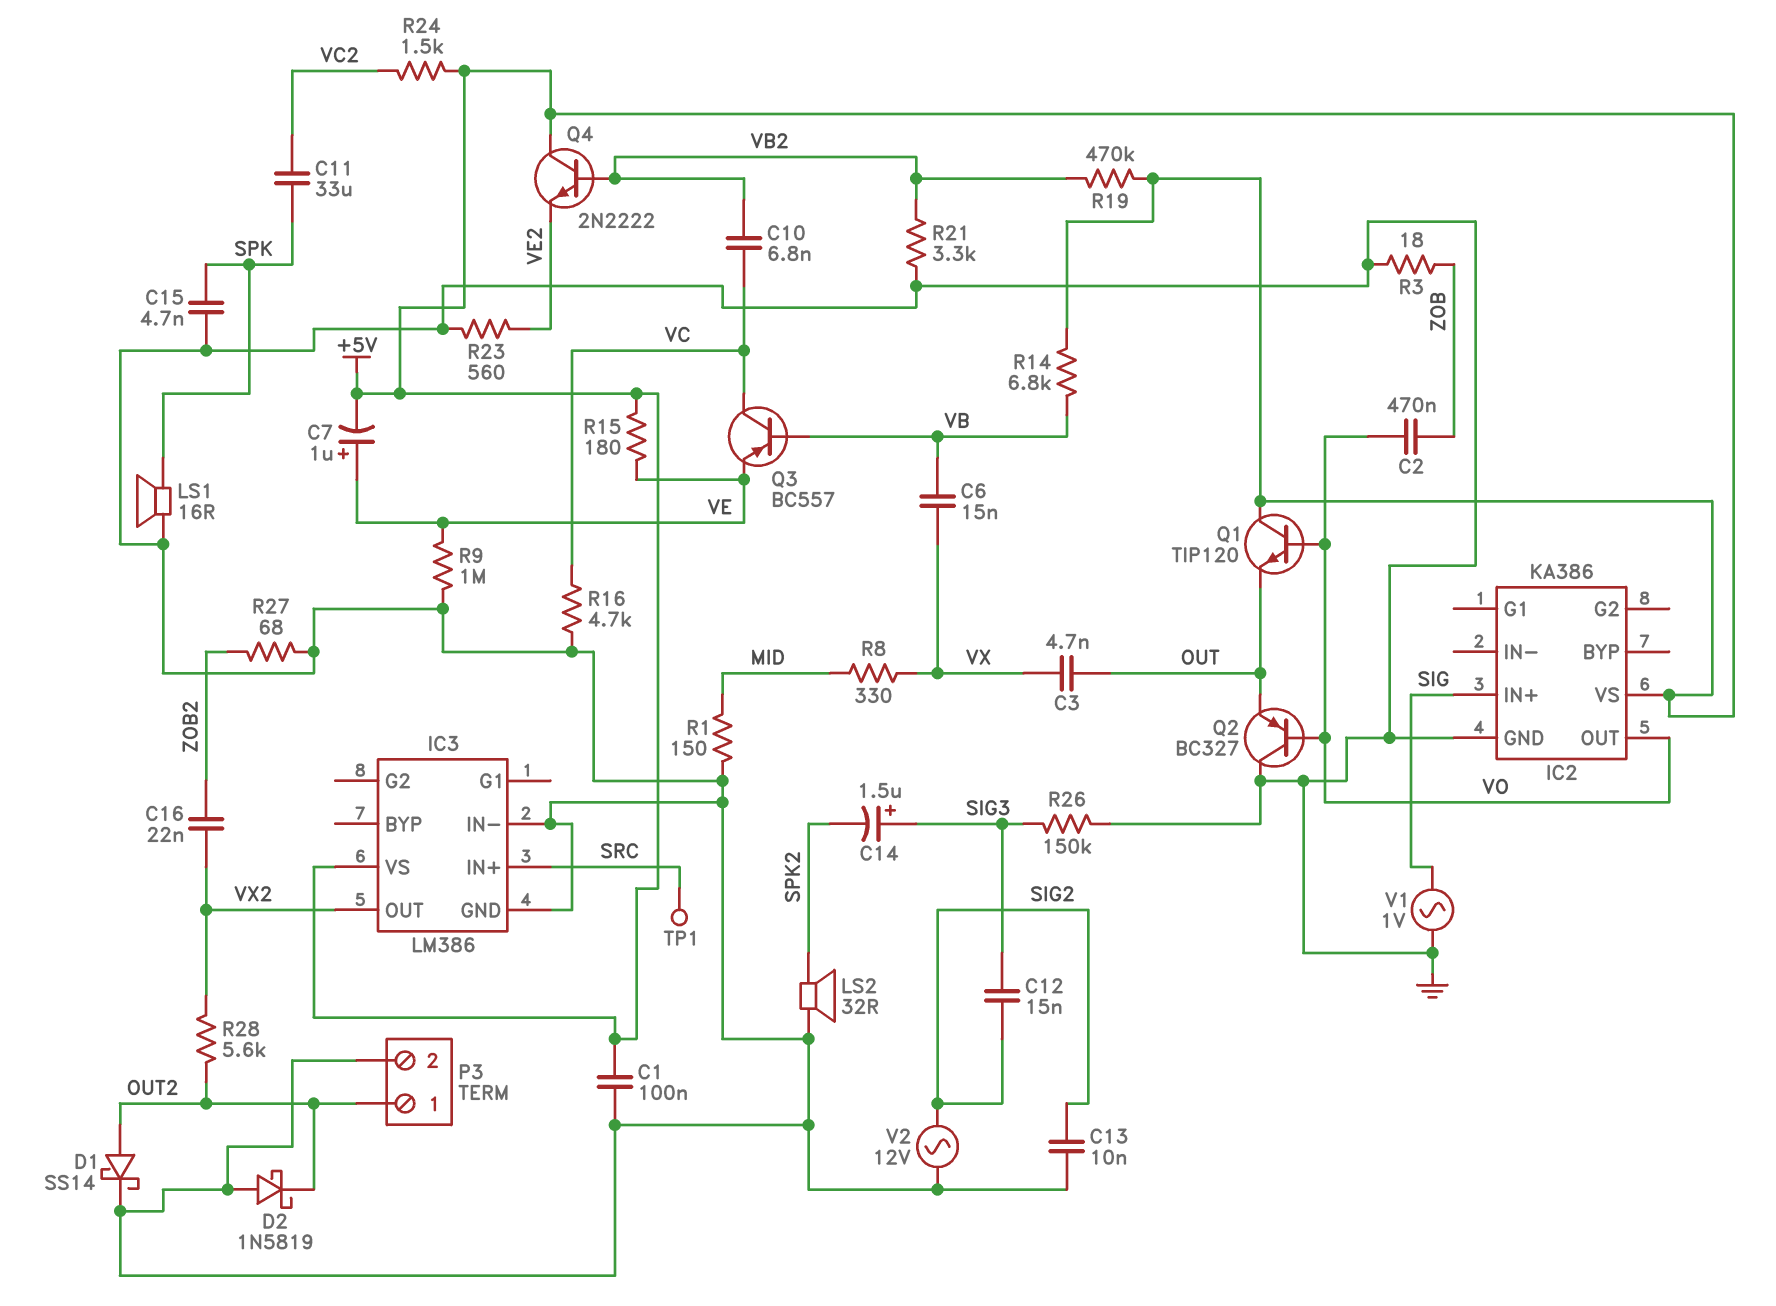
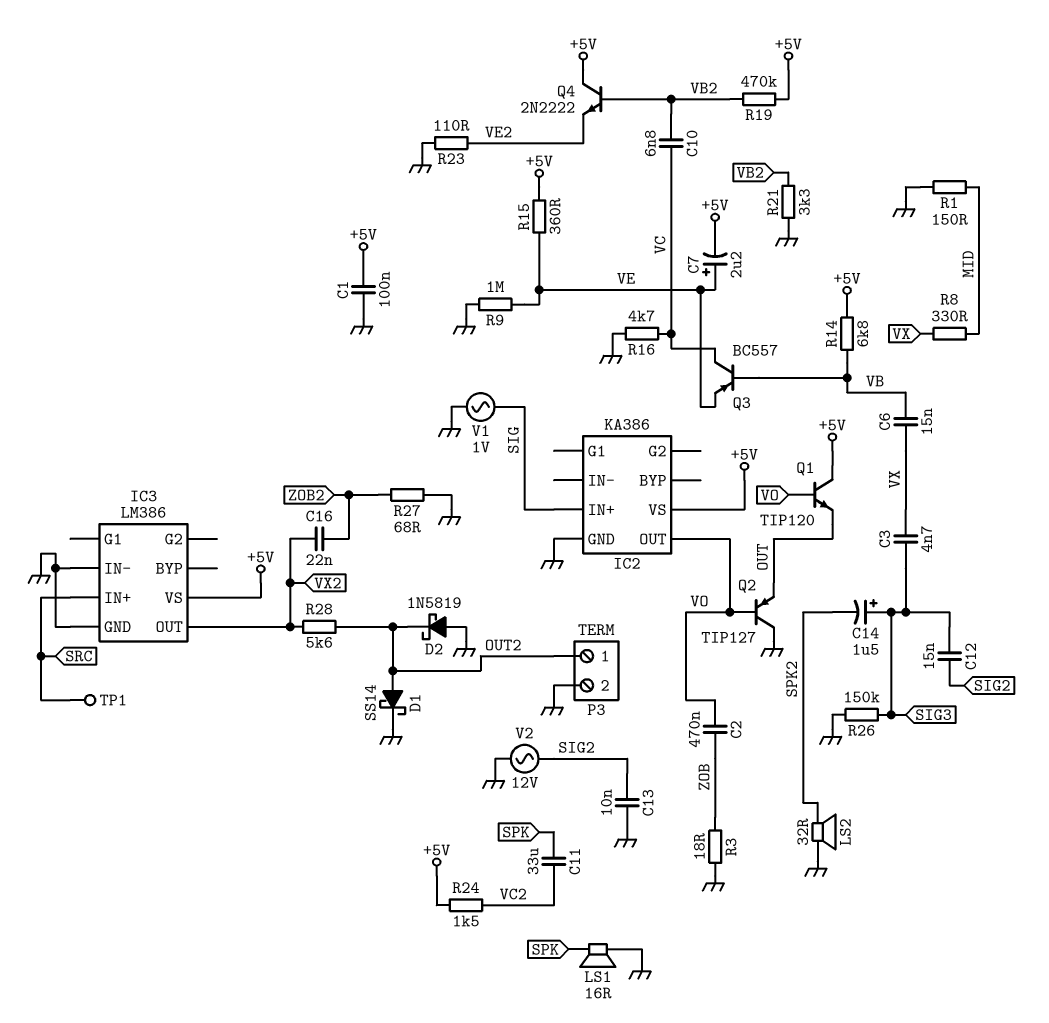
C3: 4.7nF (OUT, VX) -> 4.7nF (SIG3, VX)
C7: 1uF (plus VE, minus +5V) -> 2.2uF (plus VE, minus +5V)
C15: 4.7nF (GND, SPK) -> none
Q2: PNP BC327 (B VO, C GND, E OUT) -> PNP TIP127 (B VO, C GND, E OUT)
R15: 180 (+5V, VE) -> 360 (+5V, VE)
R23: 560 (GND, VE2) -> 110 (GND, VE2)

